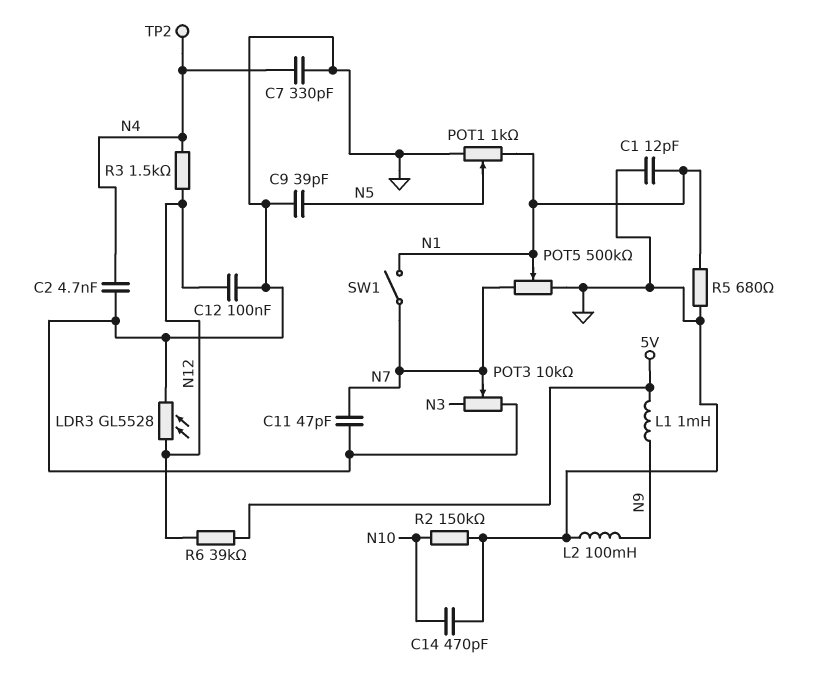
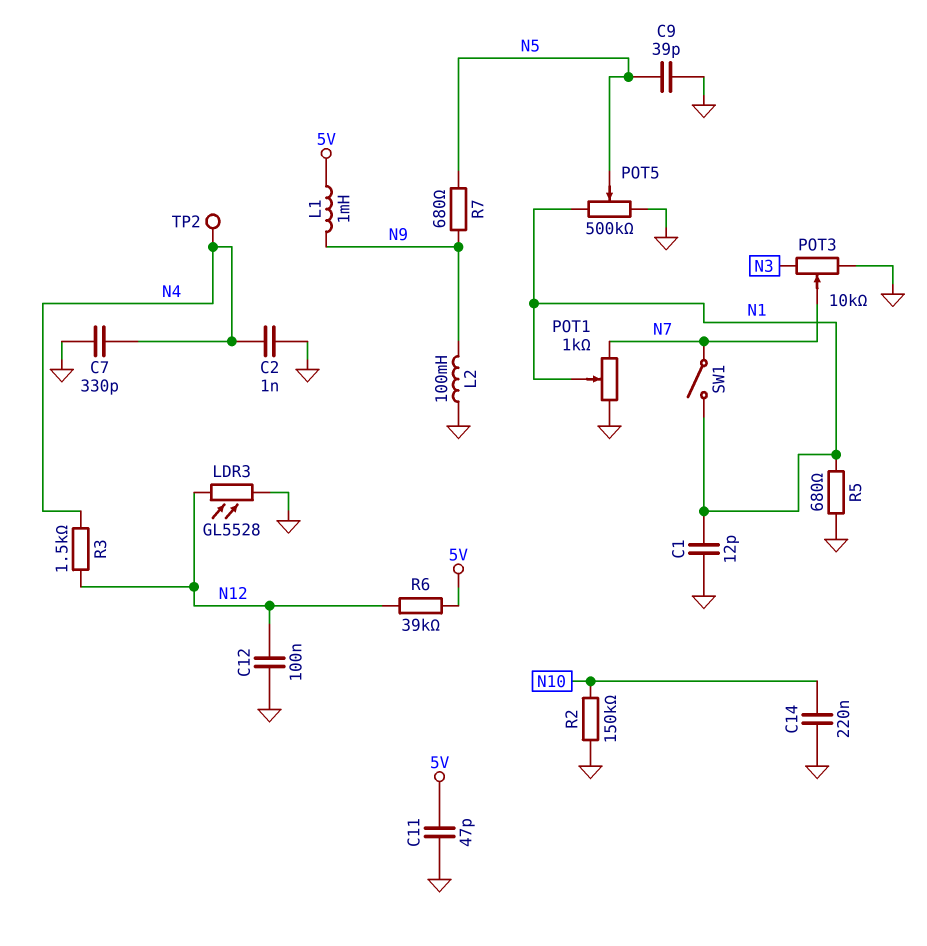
C2: 4.7nF (GND, N4) -> 1nF (GND, N4)
C11: 47pF (GND, N7) -> 47pF (5V, GND)
C14: 470pF (GND, N10) -> 220nF (GND, N10)
POT1: 1k (GND, N1, wiper N5) -> 1k (GND, N7, wiper N1)
POT5: 500k (GND, N7, wiper N1) -> 500k (GND, N1, wiper N5)
R7: none -> 680 (N5, N9)

